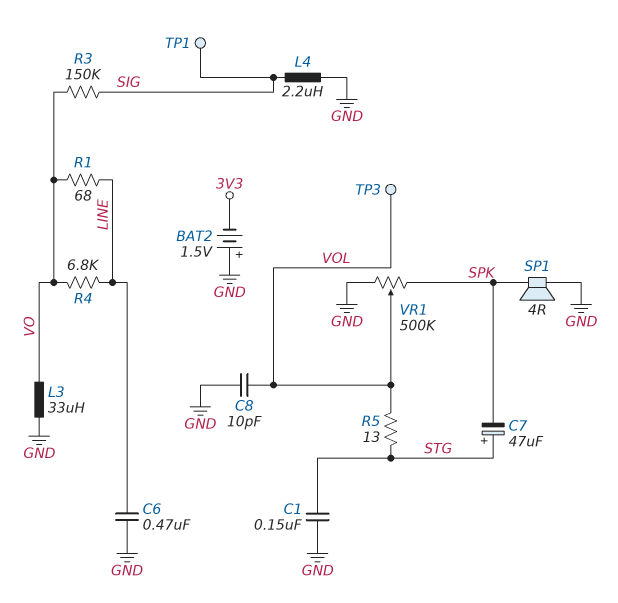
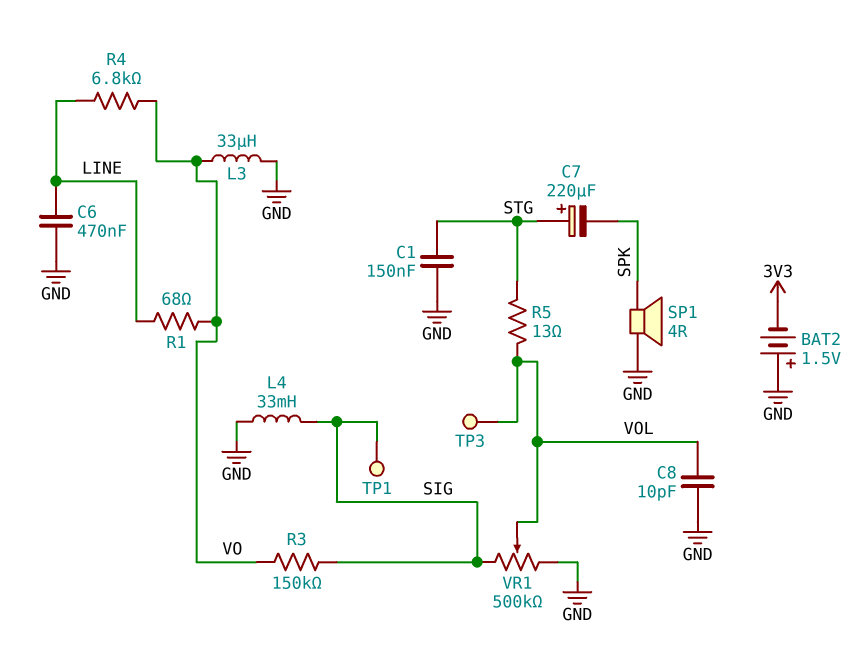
C7: 47uF (plus STG, minus SPK) -> 220uF (plus STG, minus SPK)
L4: 2.2uH (GND, SIG) -> 33mH (GND, SIG)
VR1: 500k (GND, SPK, wiper VOL) -> 500k (GND, SIG, wiper VOL)

